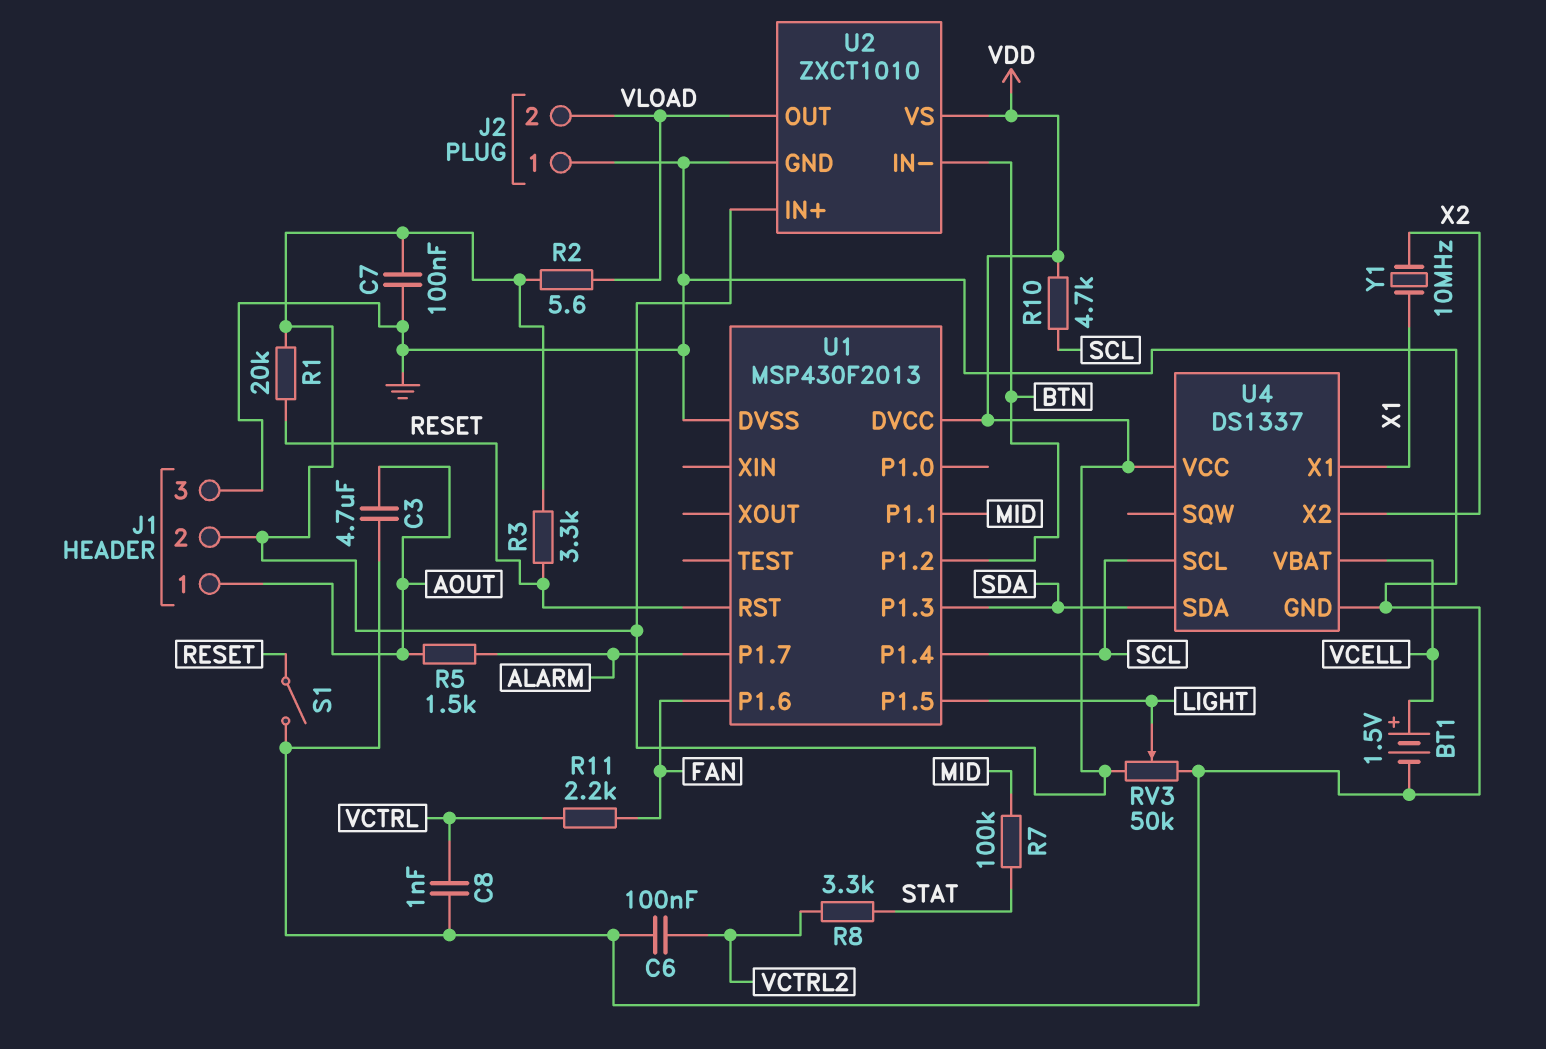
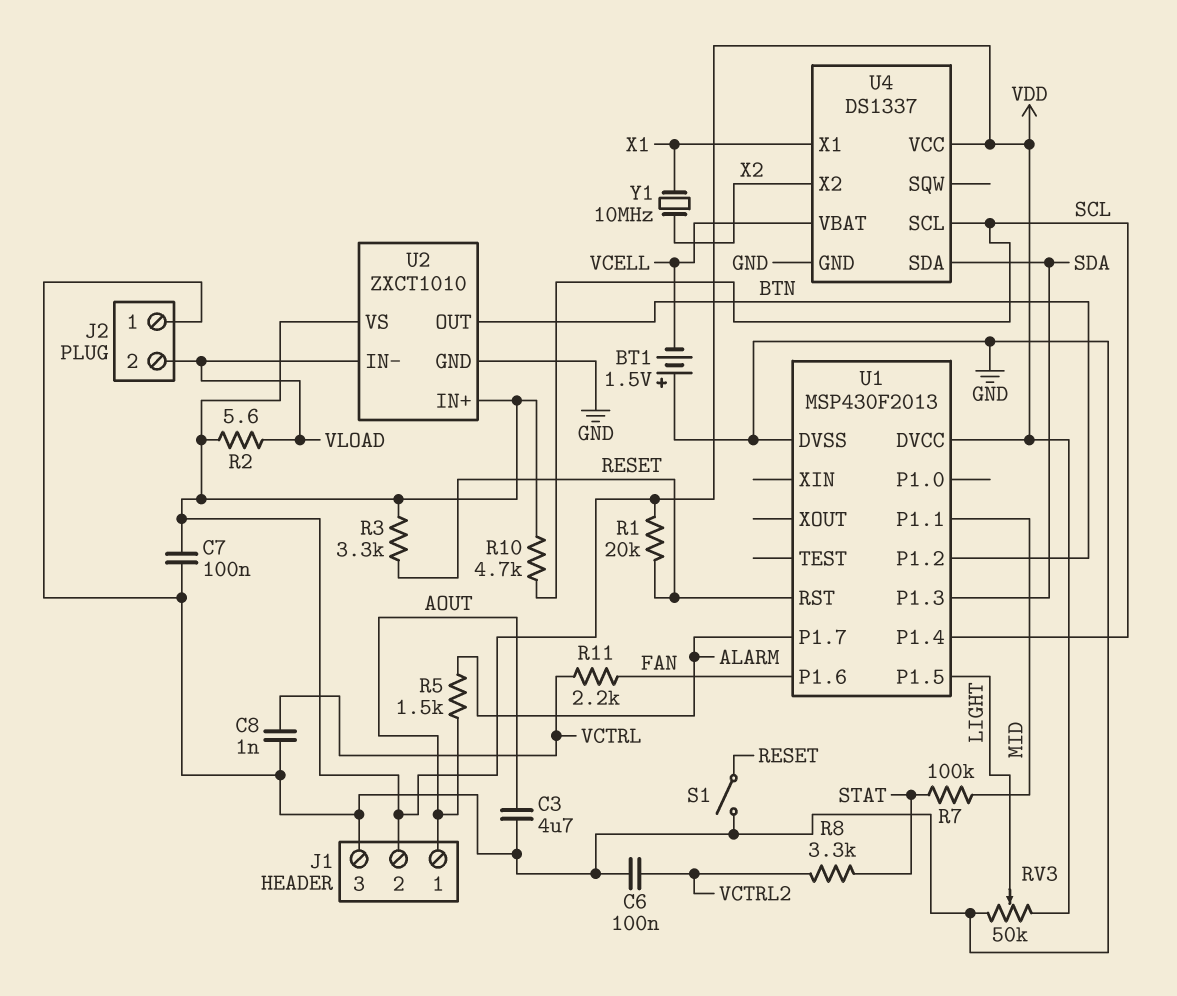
BT1: 1.5V (plus VCELL, minus GND) -> 1.5V (plus GND, minus VCELL)
U2 pin IN-: BTN -> VLOAD
U2 pin OUT: VLOAD -> BTN

